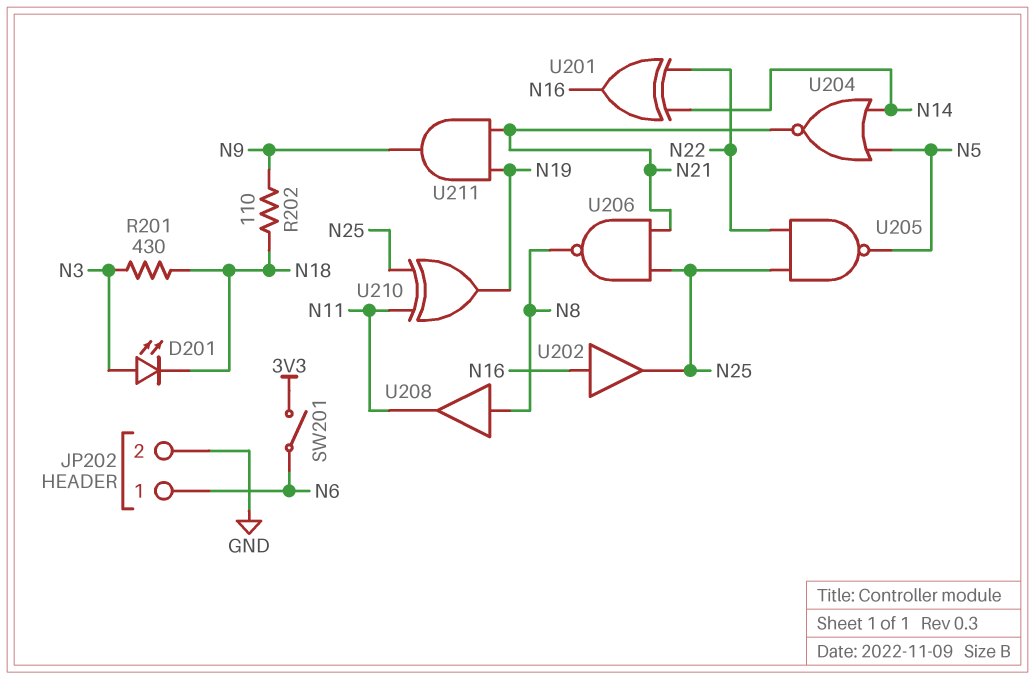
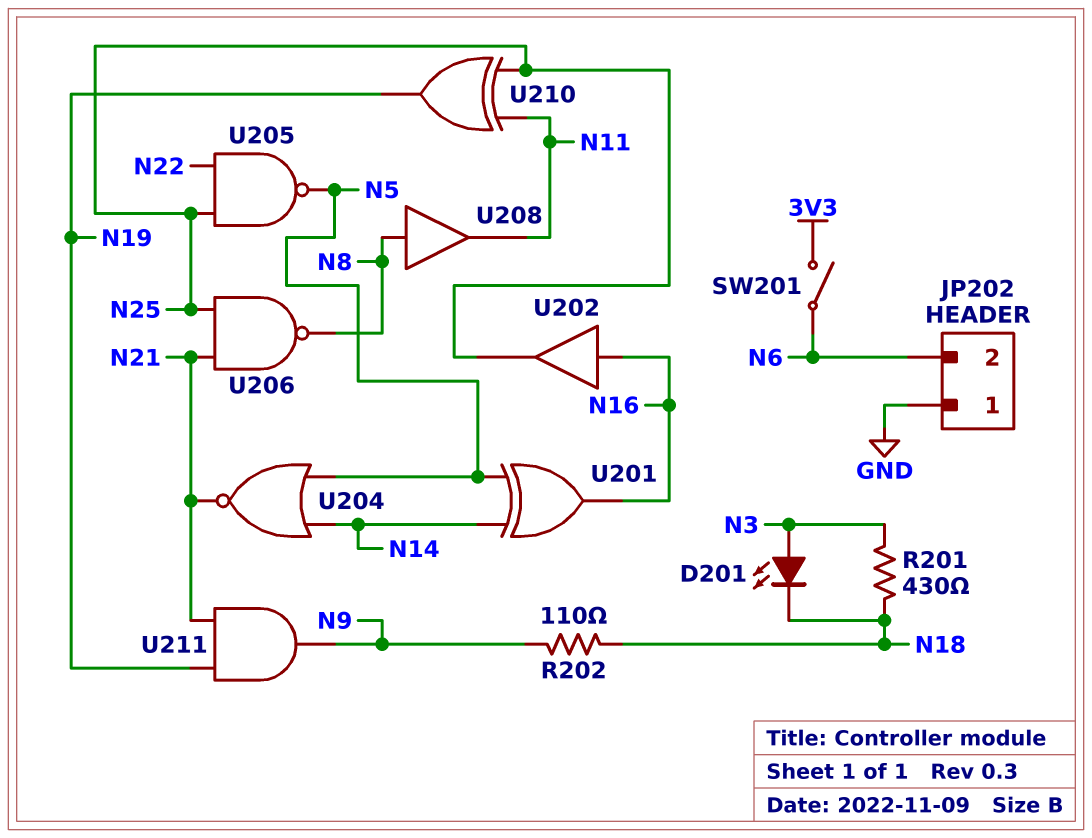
JP202 pin 1: N6 -> GND
JP202 pin 2: GND -> N6
U201: XOR (in N14, in N22, out N16) -> XOR (in N5, in N14, out N16)

